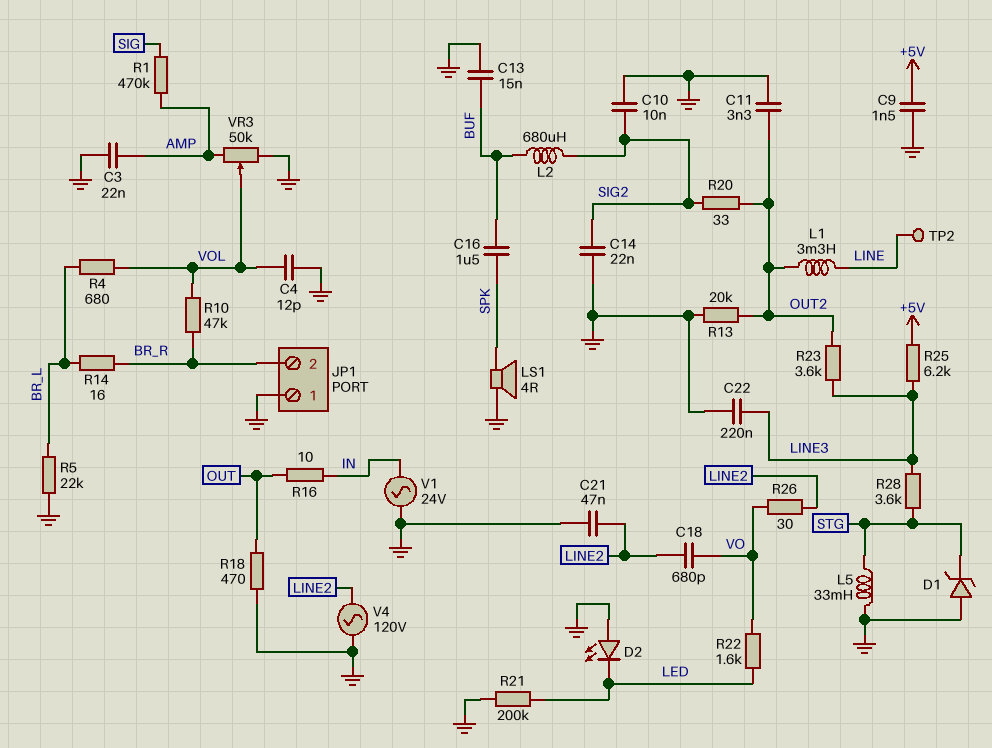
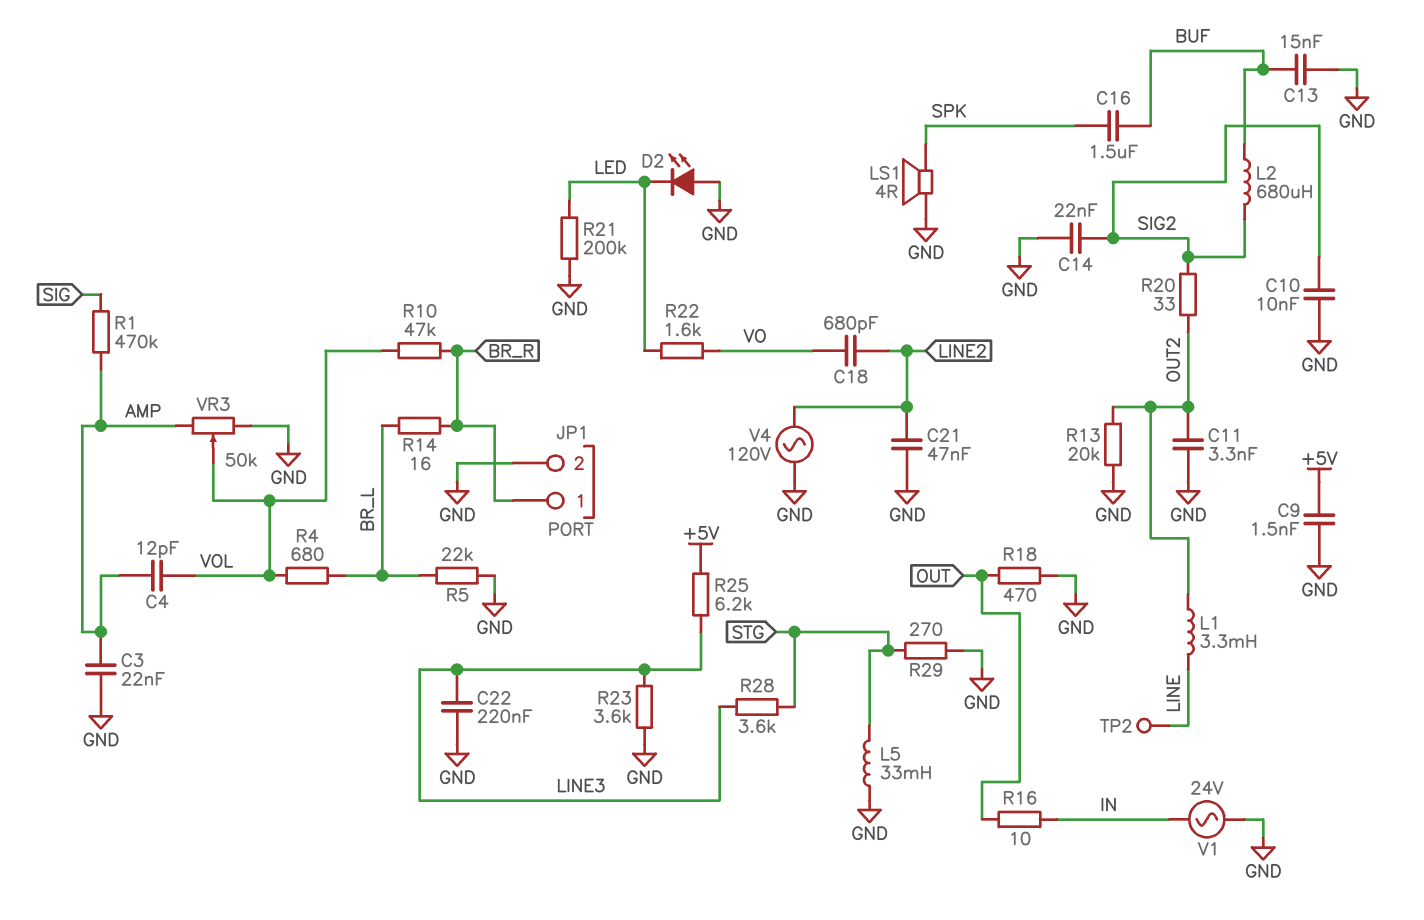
C4: 12pF (GND, VOL) -> 12pF (AMP, VOL)
D1: zener (A GND, K STG) -> none
JP1 pin 1: GND -> BR_R
JP1 pin 2: BR_R -> GND
R23: 3.6k (LINE3, OUT2) -> 3.6k (GND, LINE3)
R26: 30 (LINE2, VO) -> none
R29: none -> 270 (GND, STG)

